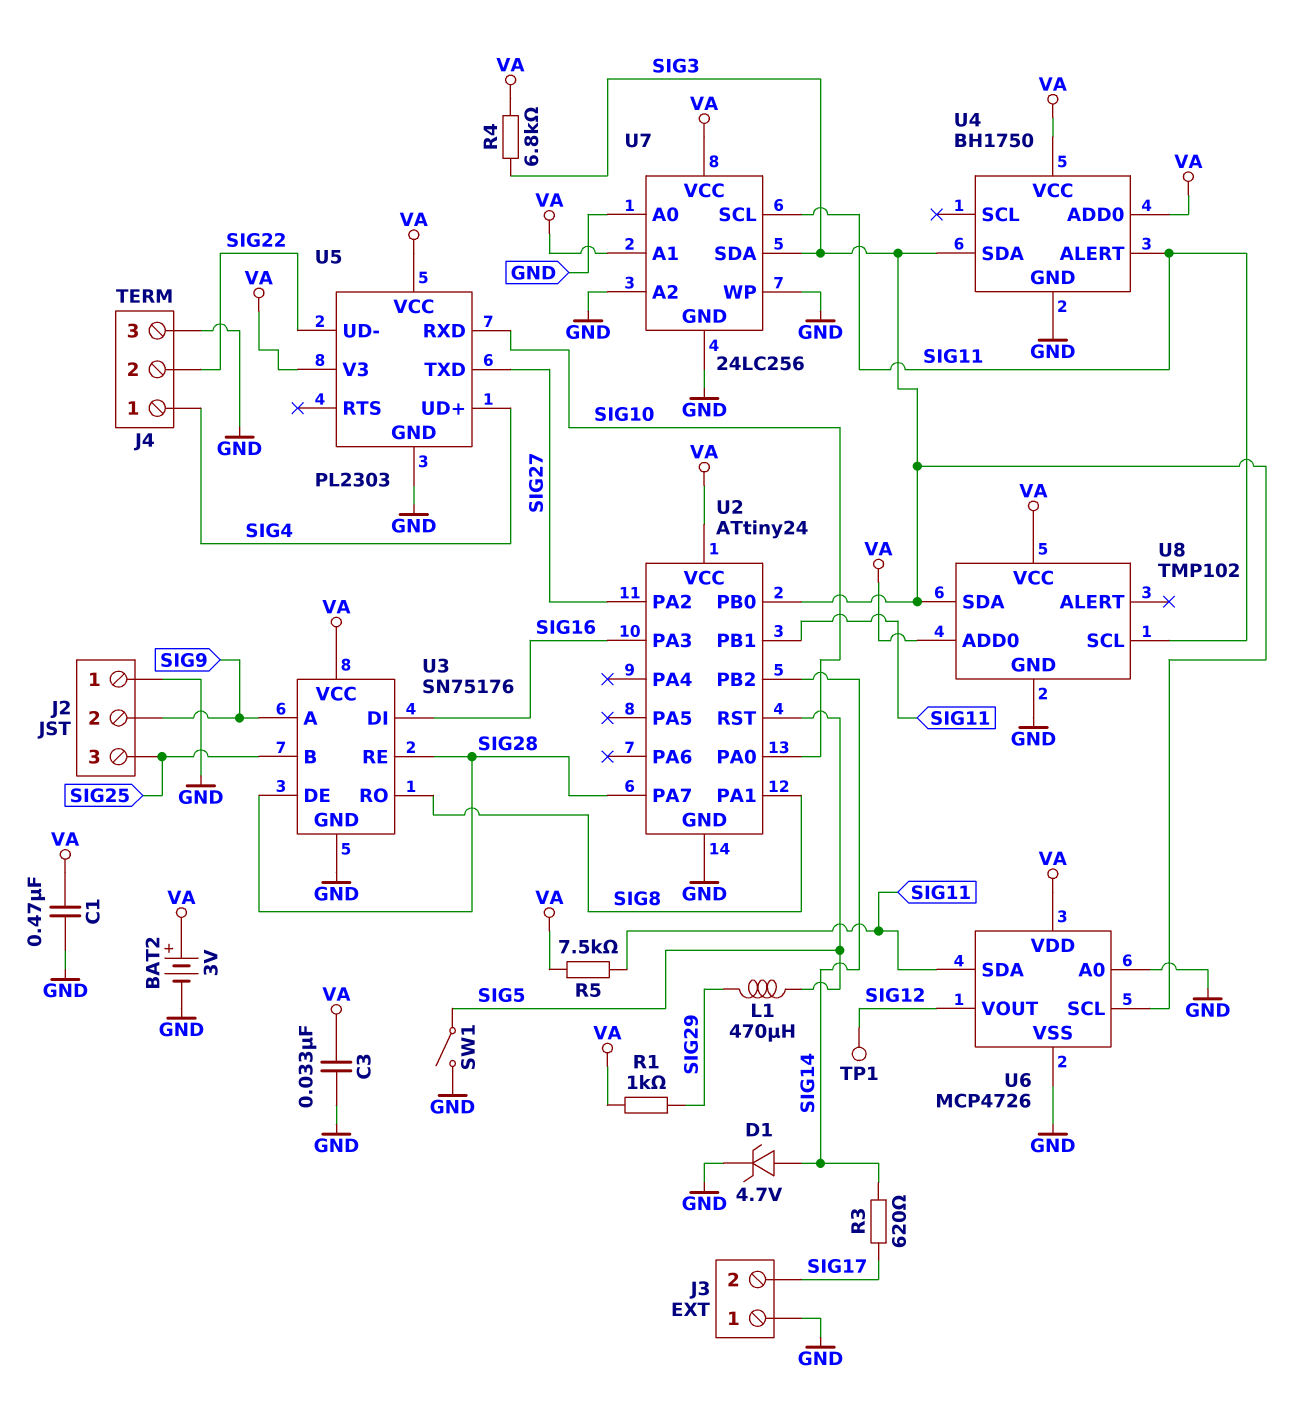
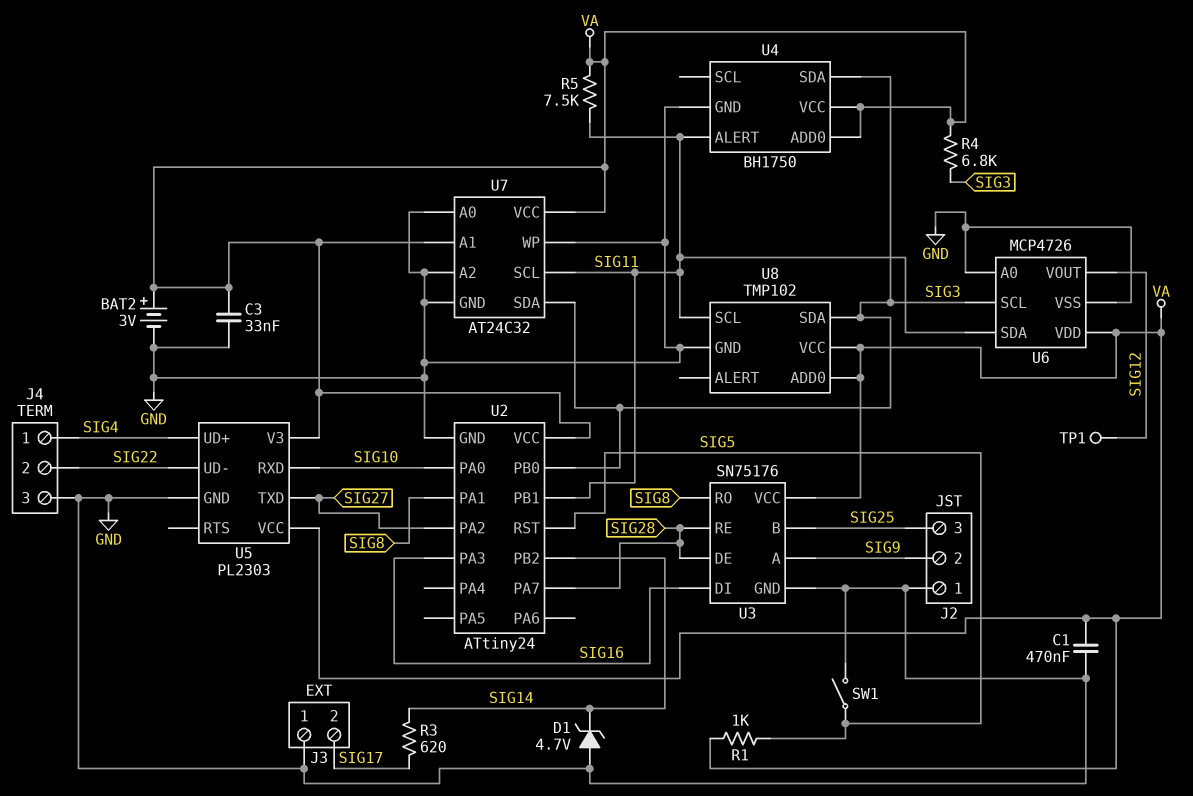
D1: zener 4.7V (A SIG14, K GND) -> zener 4.7V (A GND, K SIG14)
L1: 470uH (SIG5, SIG29) -> none
R1: 1k (SIG29, VA) -> 1k (SIG5, VA)
U7: 24LC256 -> AT24C32

